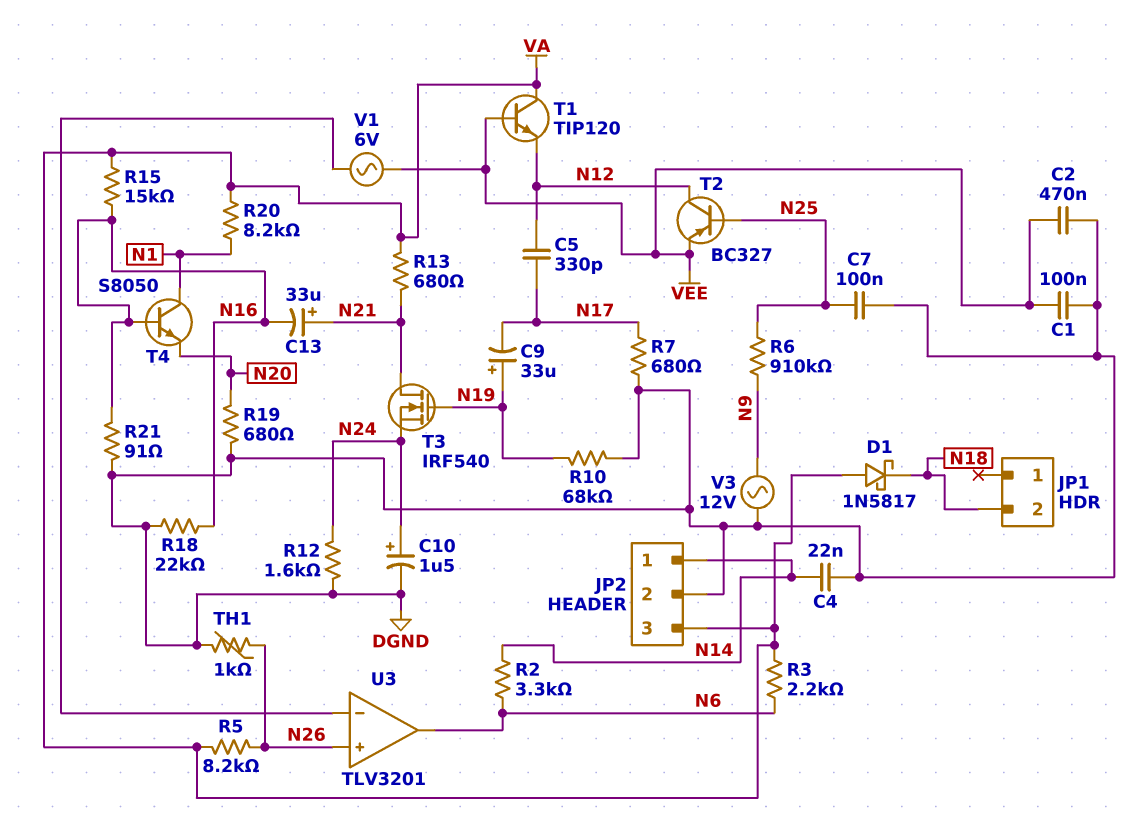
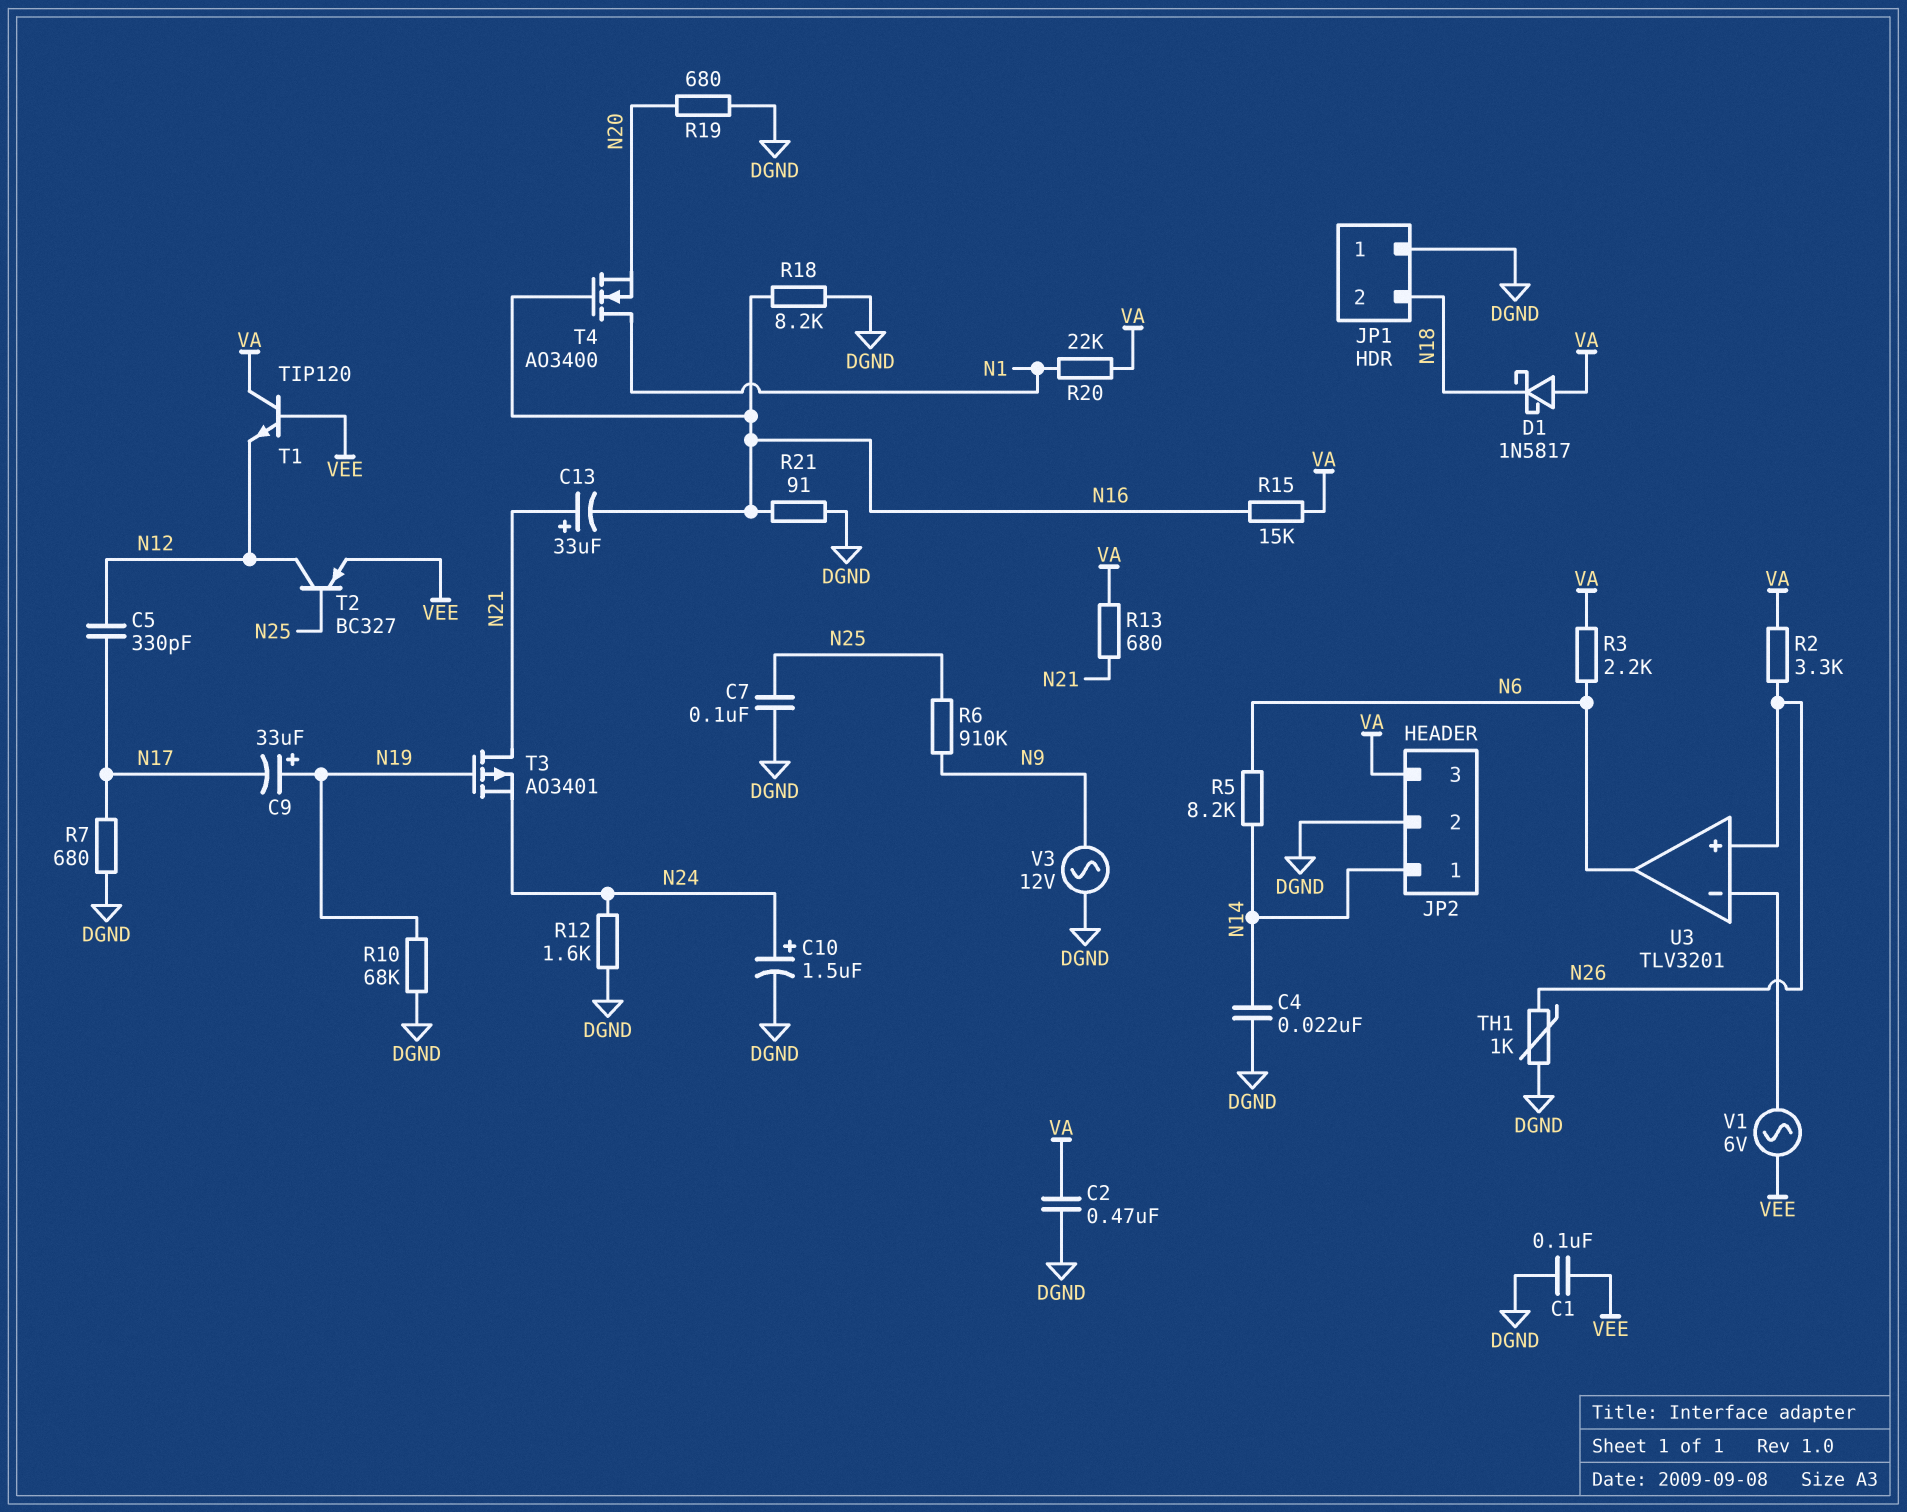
C2: 470nF (DGND, VEE) -> 470nF (DGND, VA)
JP1 pin 1: none -> DGND
R2: 3.3k (N6, N14) -> 3.3k (N26, VA)
R5: 8.2k (N26, VA) -> 8.2k (N6, N14)
R18: 22k (DGND, N16) -> 8.2k (DGND, N16)
R20: 8.2k (N1, VA) -> 22k (N1, VA)
T3: NMOS IRF540 (G N19, D N21, S N24) -> PMOS AO3401 (G N19, D N21, S N24)
T4: NPN S8050 (B N16, C N1, E N20) -> NMOS AO3400 (G N16, D N1, S N20)

